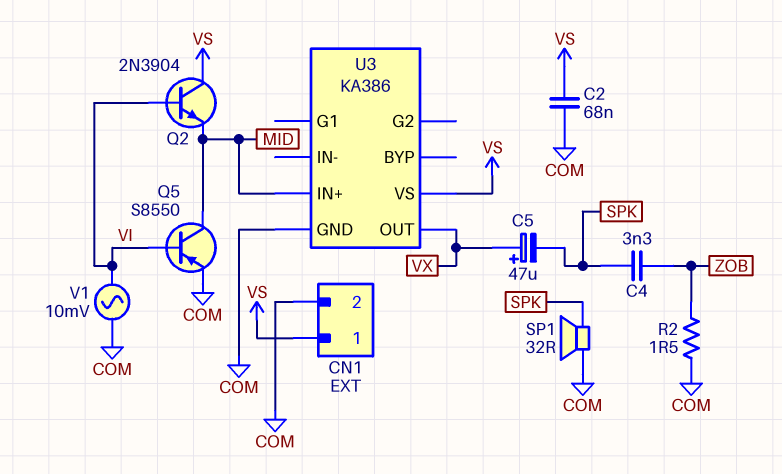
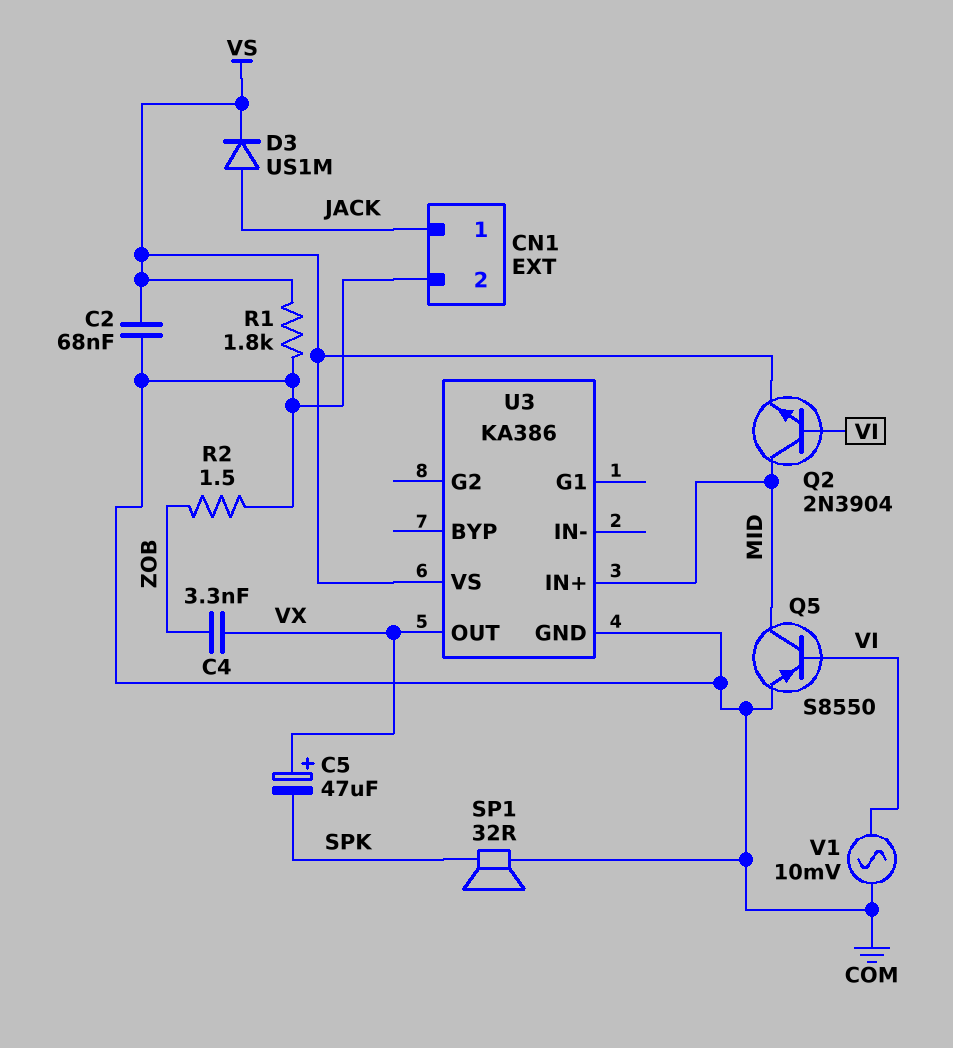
C4: 3.3nF (SPK, ZOB) -> 3.3nF (VX, ZOB)
CN1 pin 1: VS -> JACK
D3: none -> diode US1M (A JACK, K VS)
Q2: NPN 2N3904 (B VI, C VS, E MID) -> NPN 2N3904 (B VI, C MID, E VS)
R1: none -> 1.8k (COM, VS)

